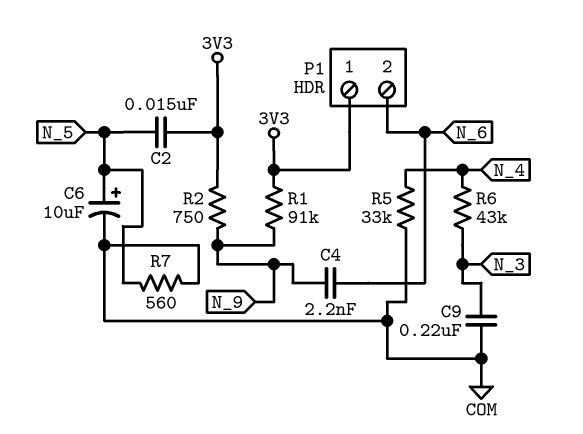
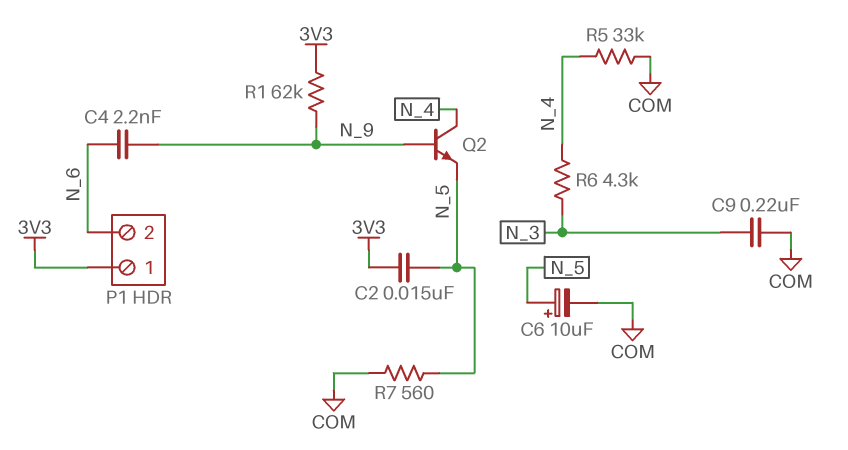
Q2: none -> NPN (B N_9, C N_4, E N_5)
R1: 91k (3V3, N_9) -> 62k (3V3, N_9)
R2: 750 (3V3, N_9) -> none
R6: 43k (N_3, N_4) -> 4.3k (N_3, N_4)

